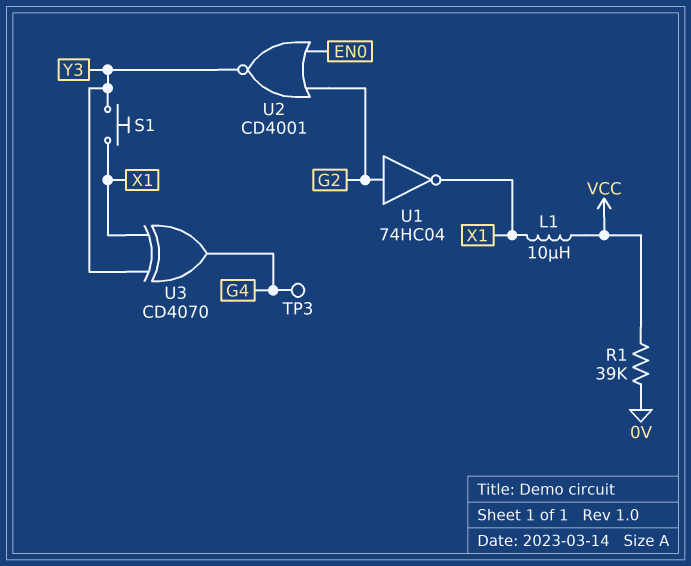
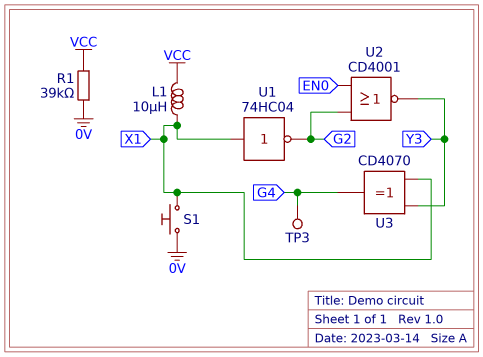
S1: button (X1, Y3) -> button (0V, X1)
U1: NOT 74HC04 (in G2, out X1) -> NOT 74HC04 (in X1, out G2)

